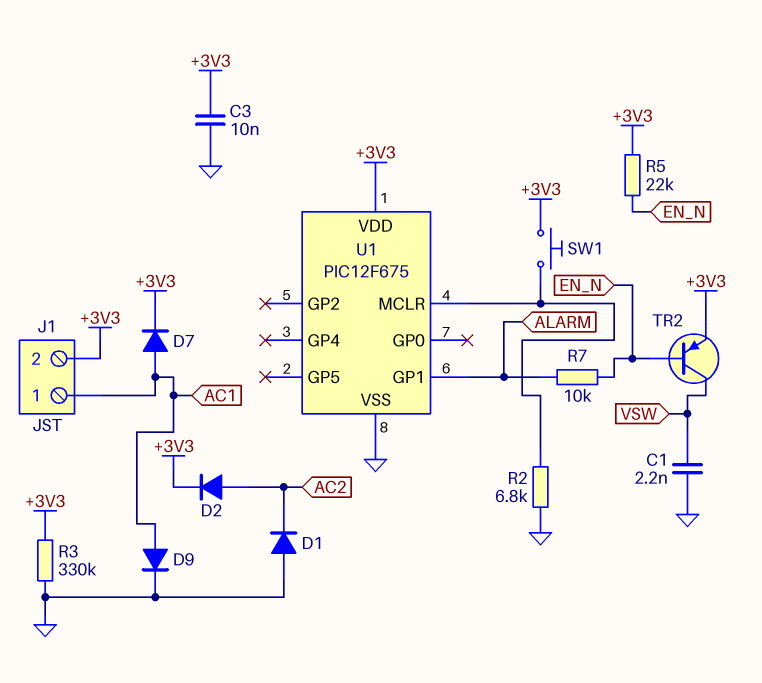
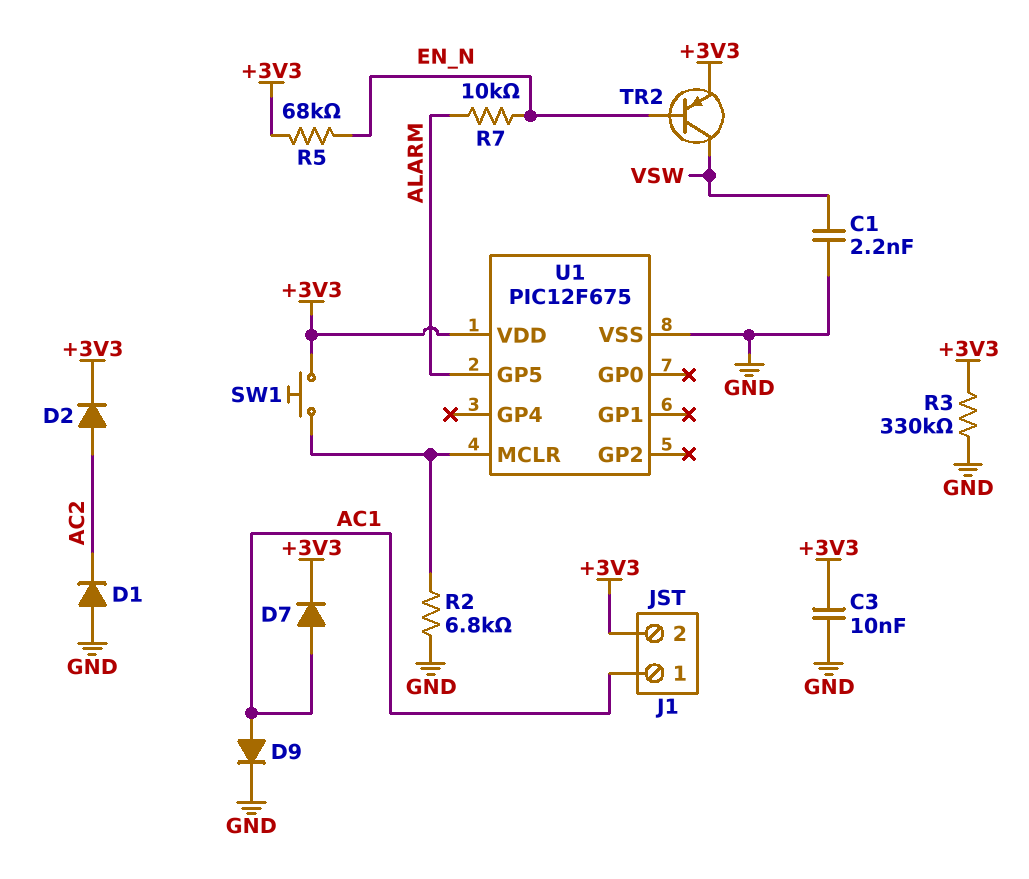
R5: 22k (+3V3, EN_N) -> 68k (+3V3, EN_N)
U1 pin GP1: ALARM -> none
U1 pin GP5: none -> ALARM

